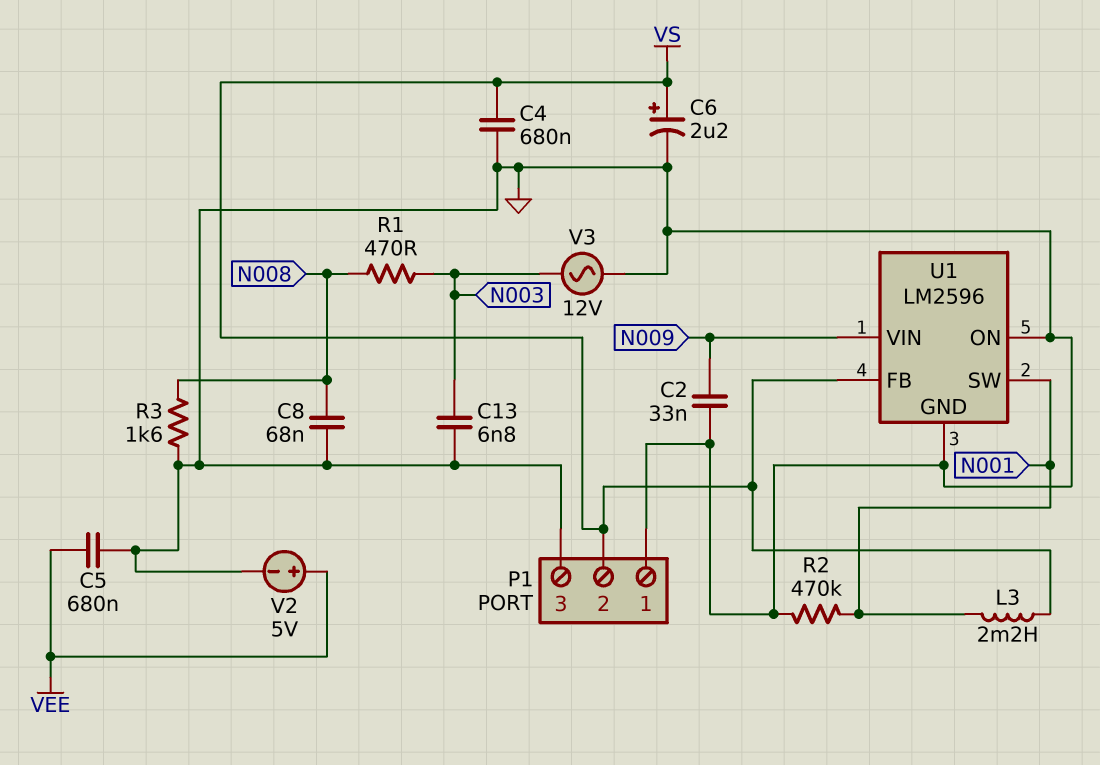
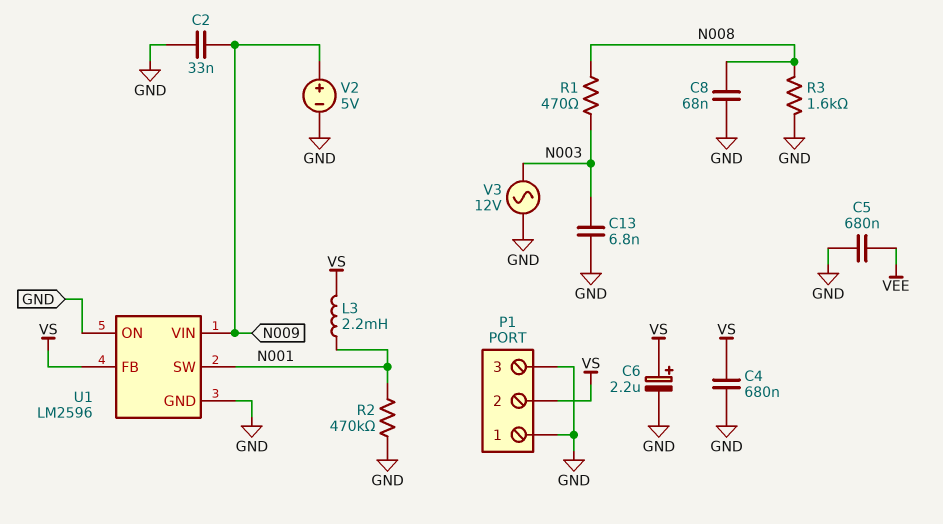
V2: 5V (plus VEE, minus GND) -> 5V (plus N009, minus GND)

